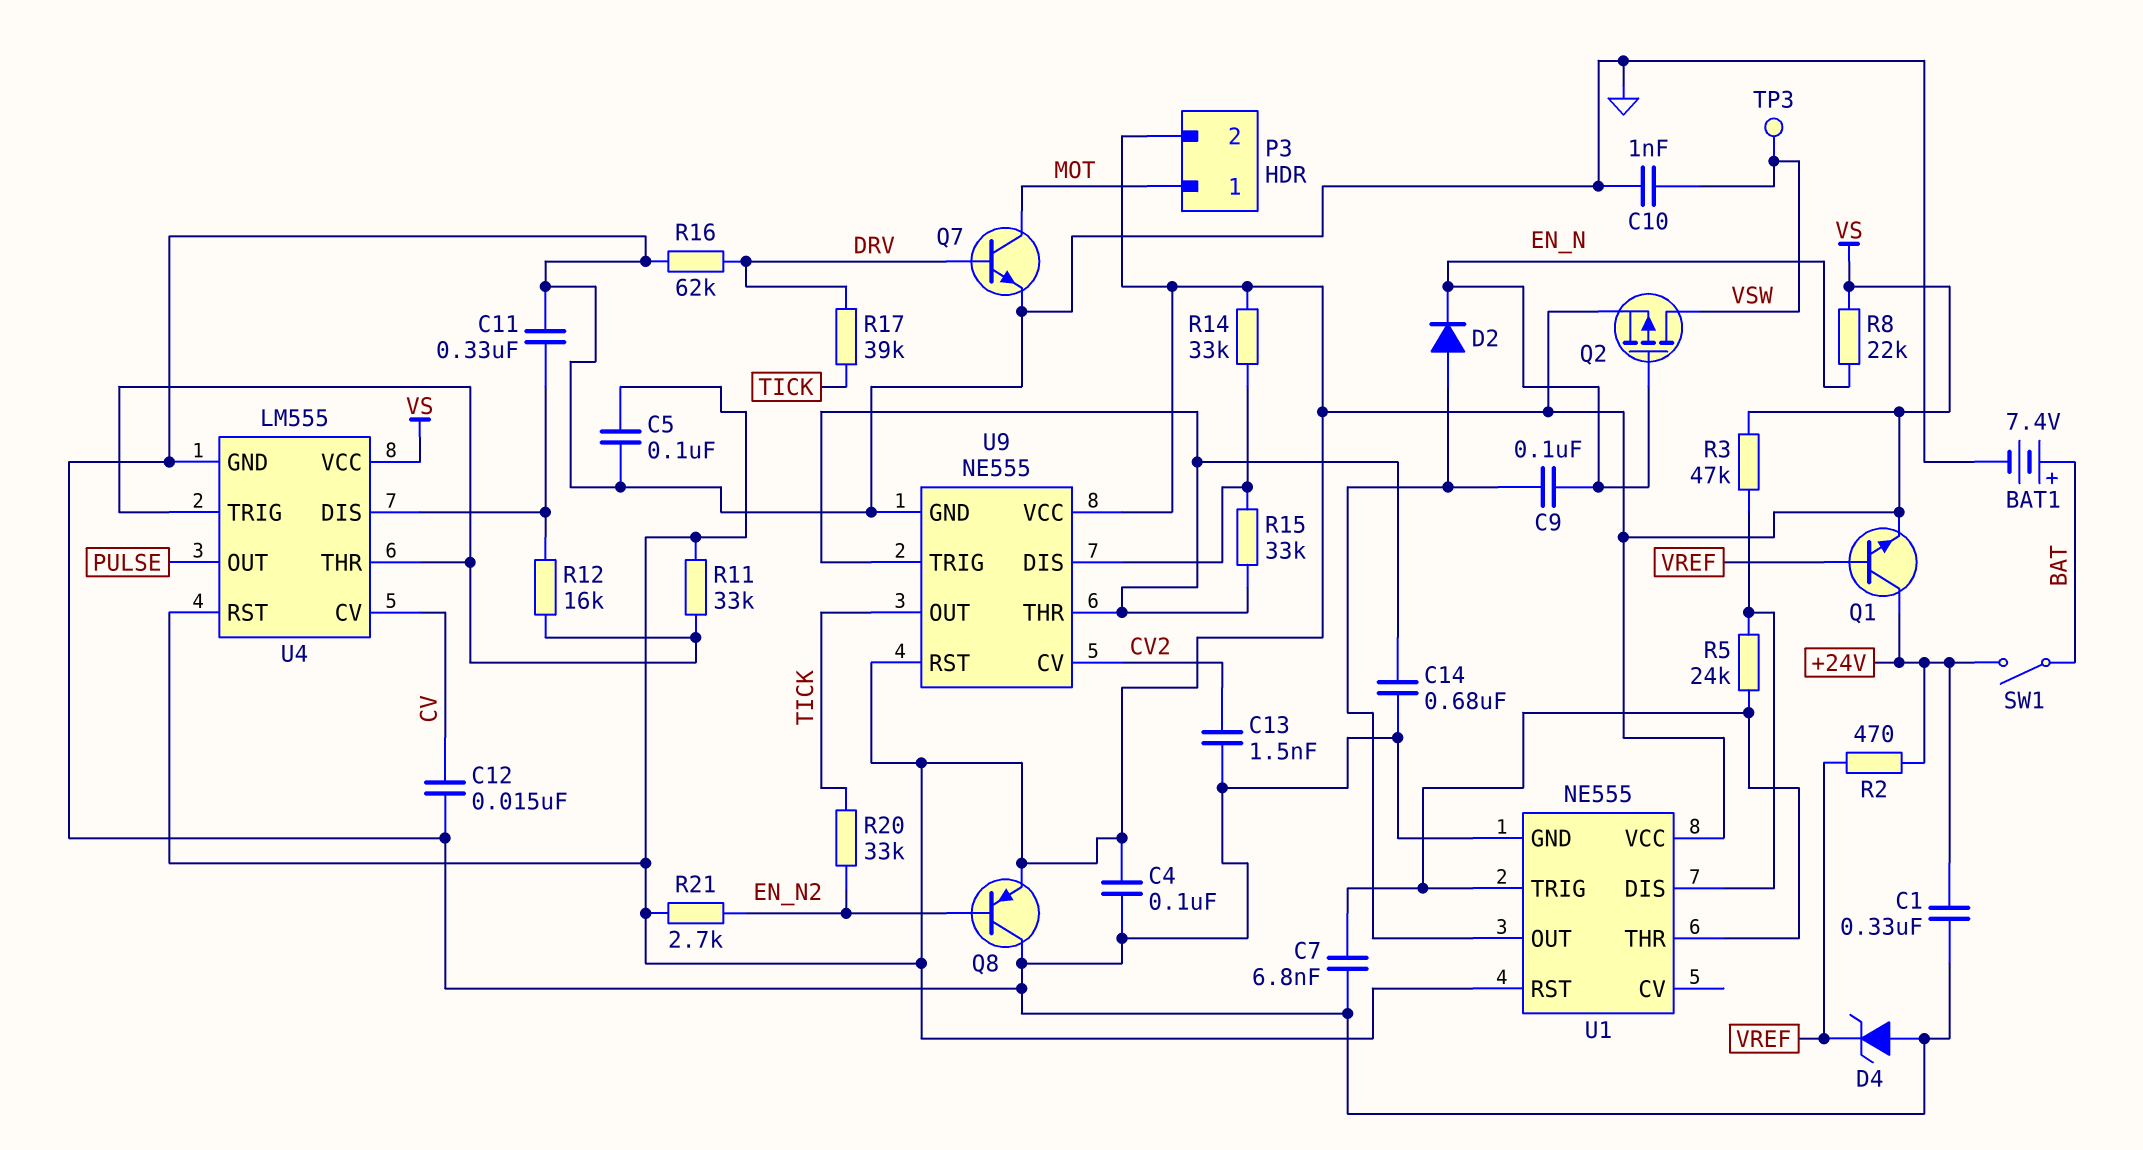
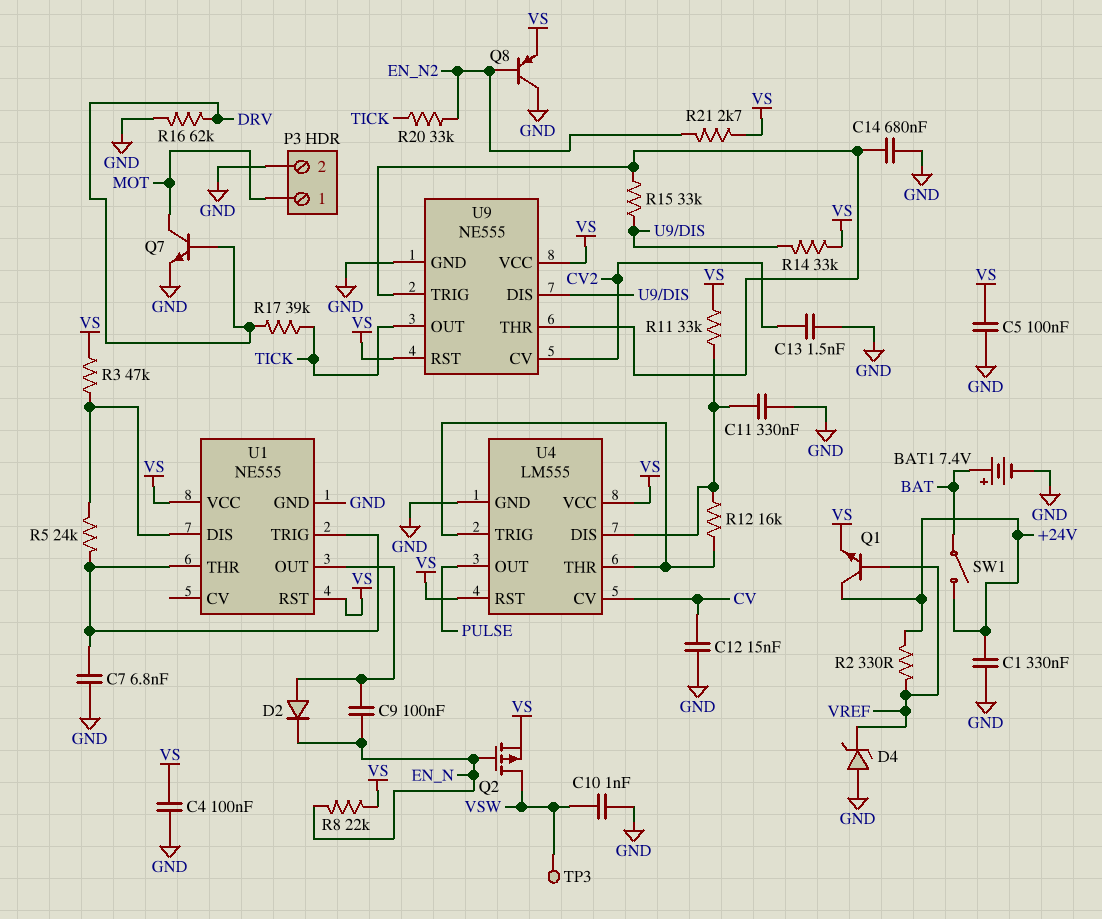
P3 pin 2: VS -> GND
R2: 470 (+24V, VREF) -> 330 (+24V, VREF)
R11: 33k (U4/THR, VS) -> 33k (U4/DIS, VS)

